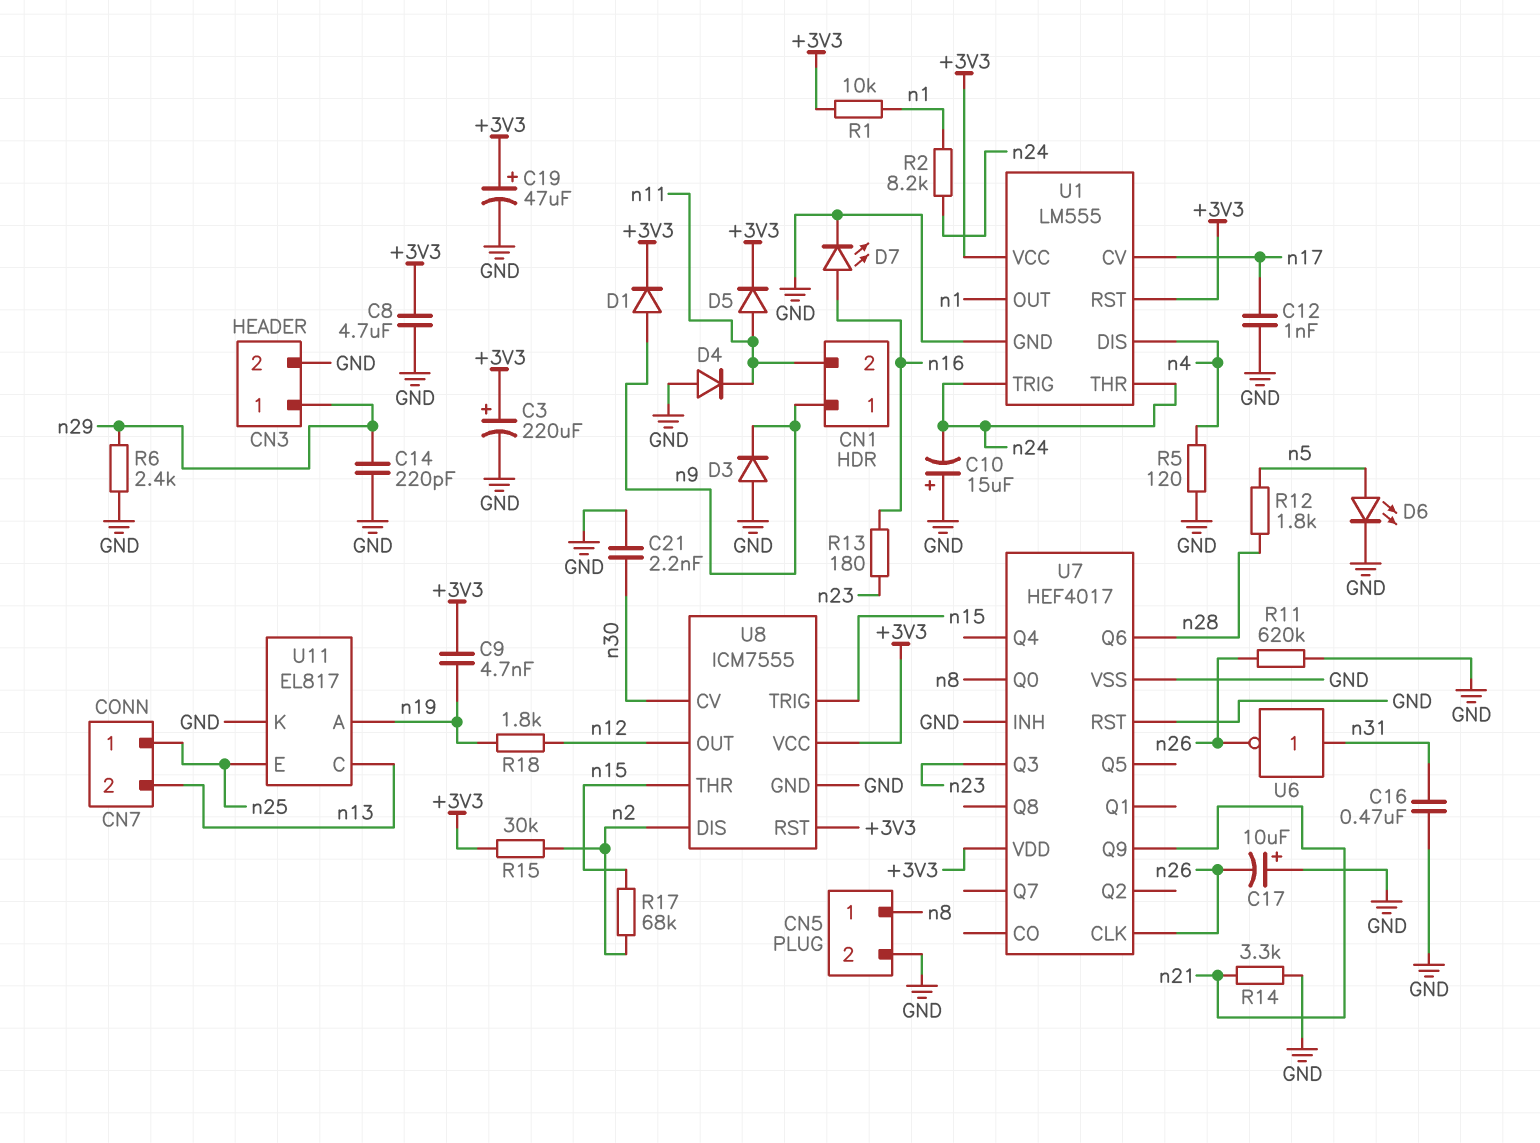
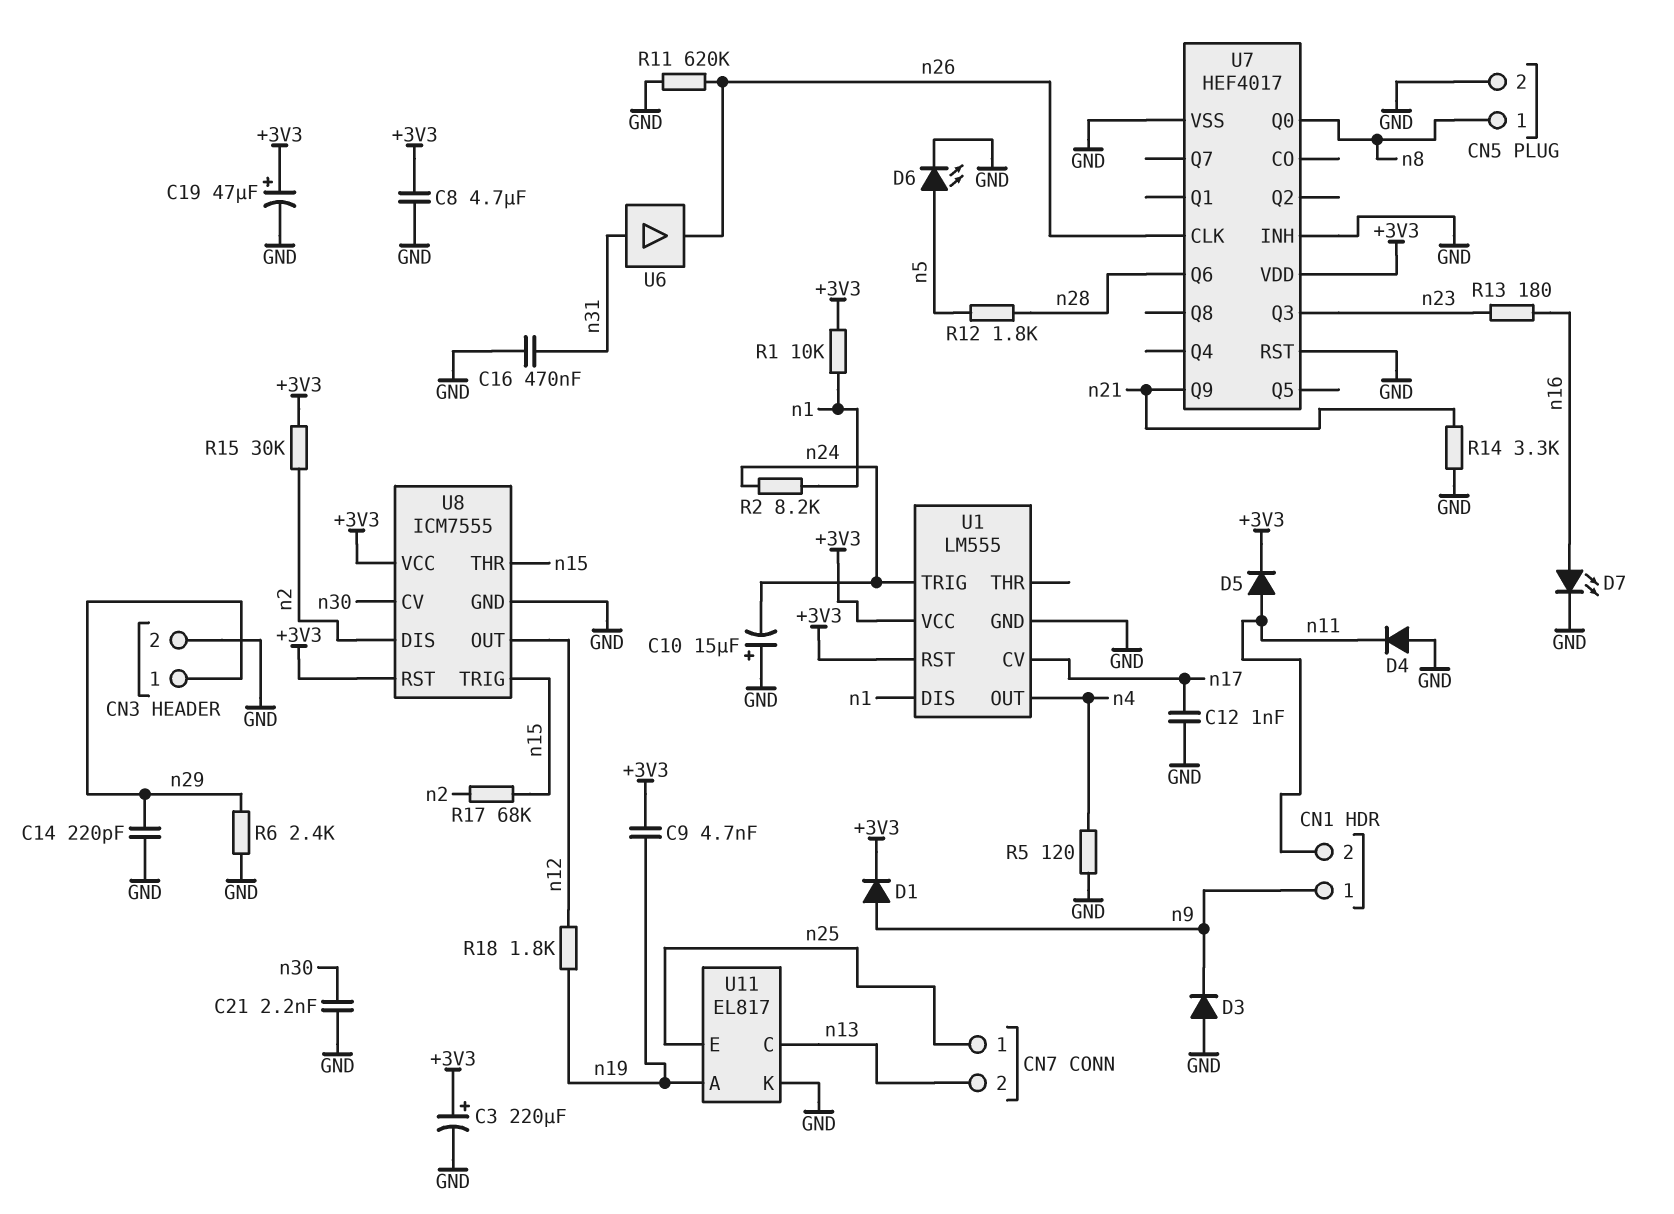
C17: 10uF (plus GND, minus n26) -> none
U1 pin DIS: n4 -> n1
U1 pin OUT: n1 -> n4
U1 pin THR: n24 -> none
U6: NOT (in n31, out n26) -> buffer (in n31, out n26)

